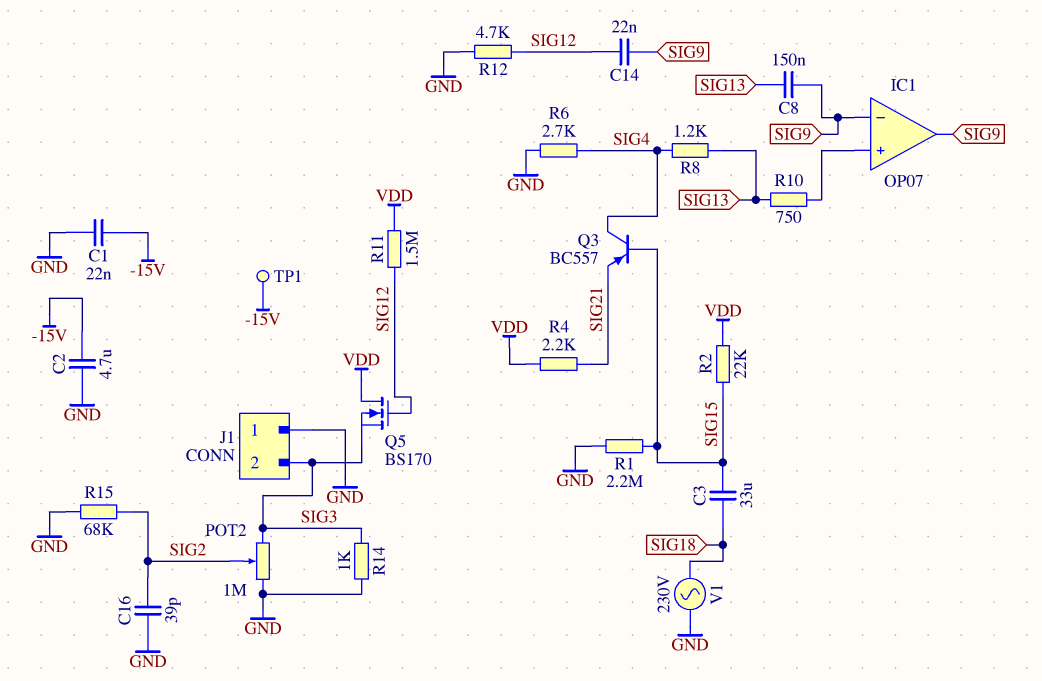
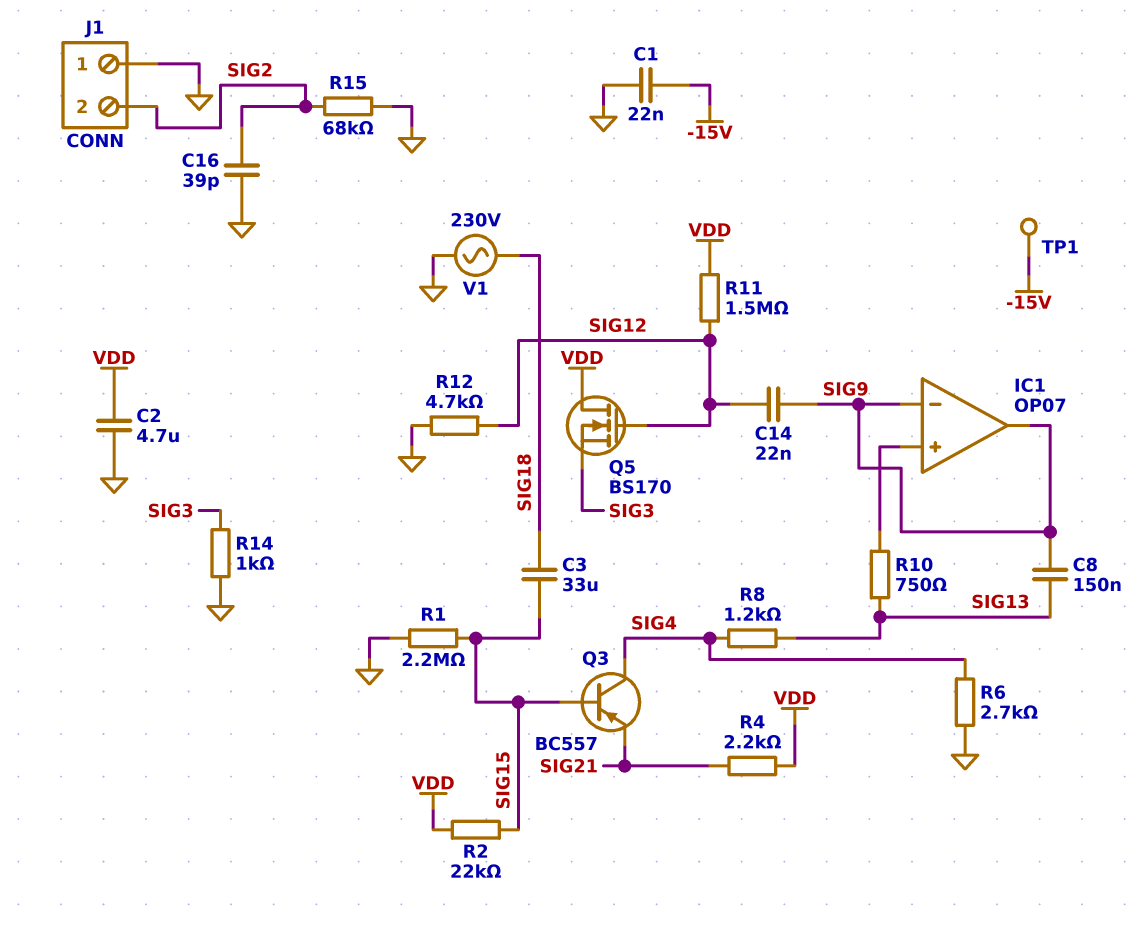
C2: 4.7uF (-15V, GND) -> 4.7uF (GND, VDD)
J1 pin 2: SIG3 -> SIG2
POT2: 1M (GND, SIG3, wiper SIG2) -> none

